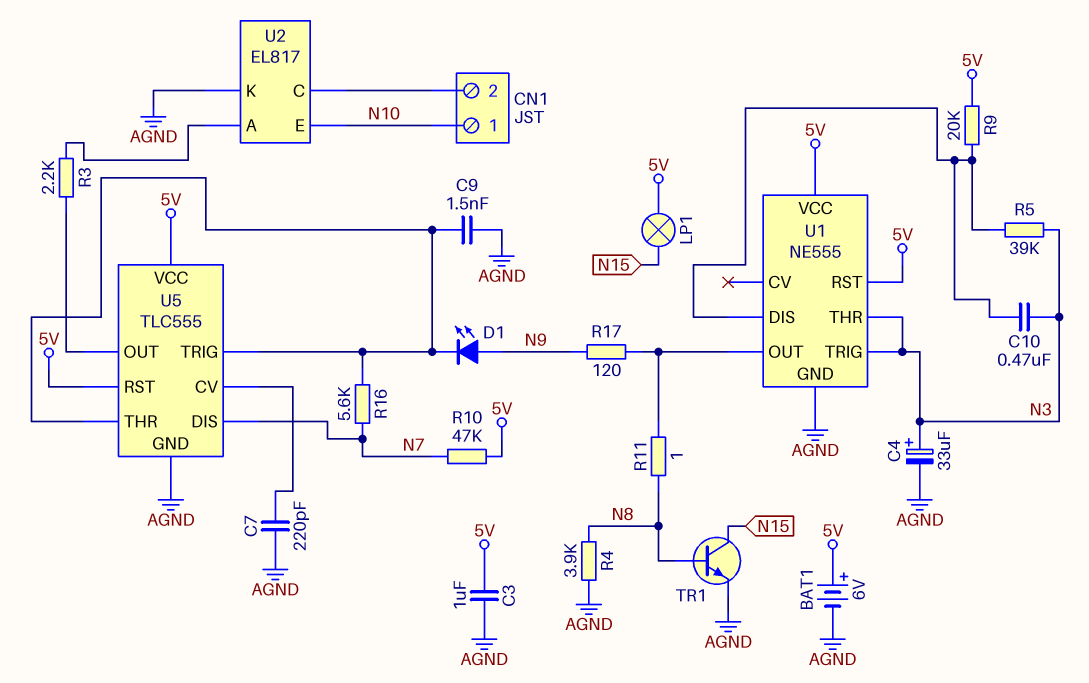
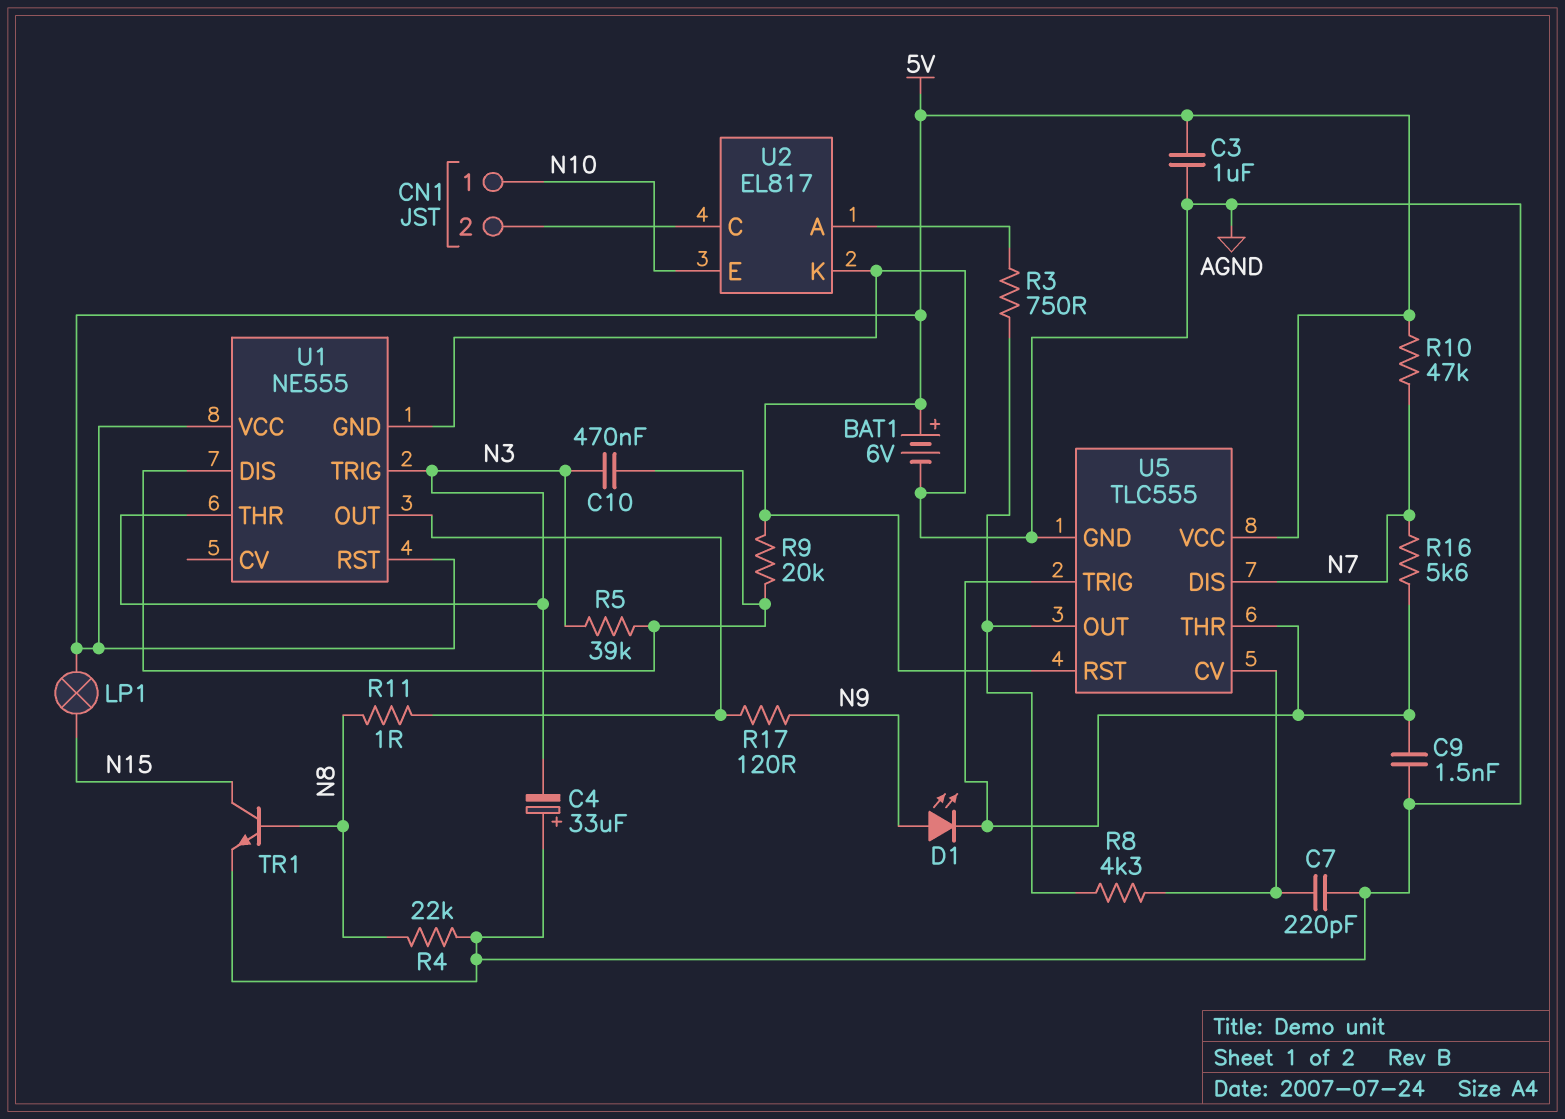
C4: 33uF (plus N3, minus AGND) -> 33uF (plus AGND, minus N3)
R3: 2.2k (U2/A, U5/OUT) -> 750 (U2/A, U5/OUT)
R4: 3.9k (AGND, N8) -> 22k (AGND, N8)
R8: none -> 4.3k (U5/CV, U5/OUT)

